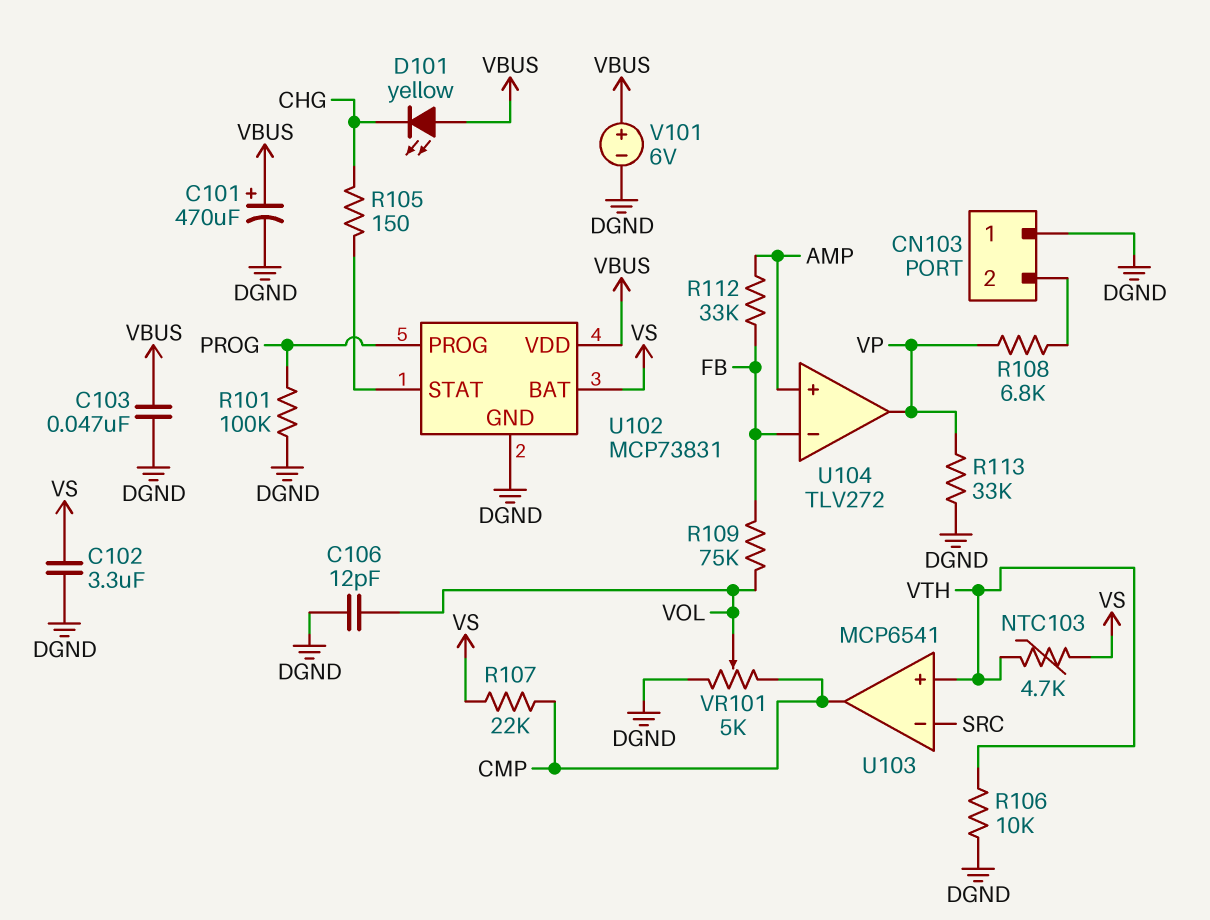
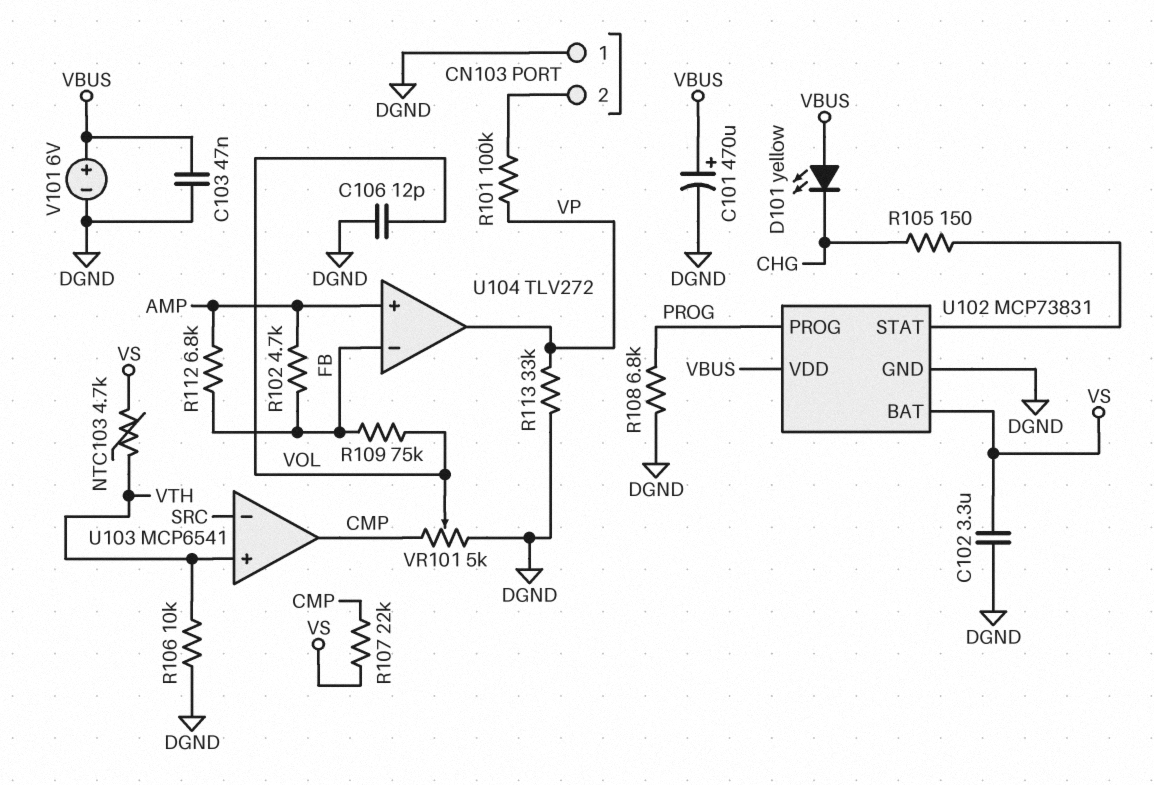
R101: 100k (DGND, PROG) -> 100k (CN103/2, VP)
R102: none -> 4.7k (AMP, FB)
R108: 6.8k (CN103/2, VP) -> 6.8k (DGND, PROG)
R112: 33k (AMP, FB) -> 6.8k (AMP, FB)

